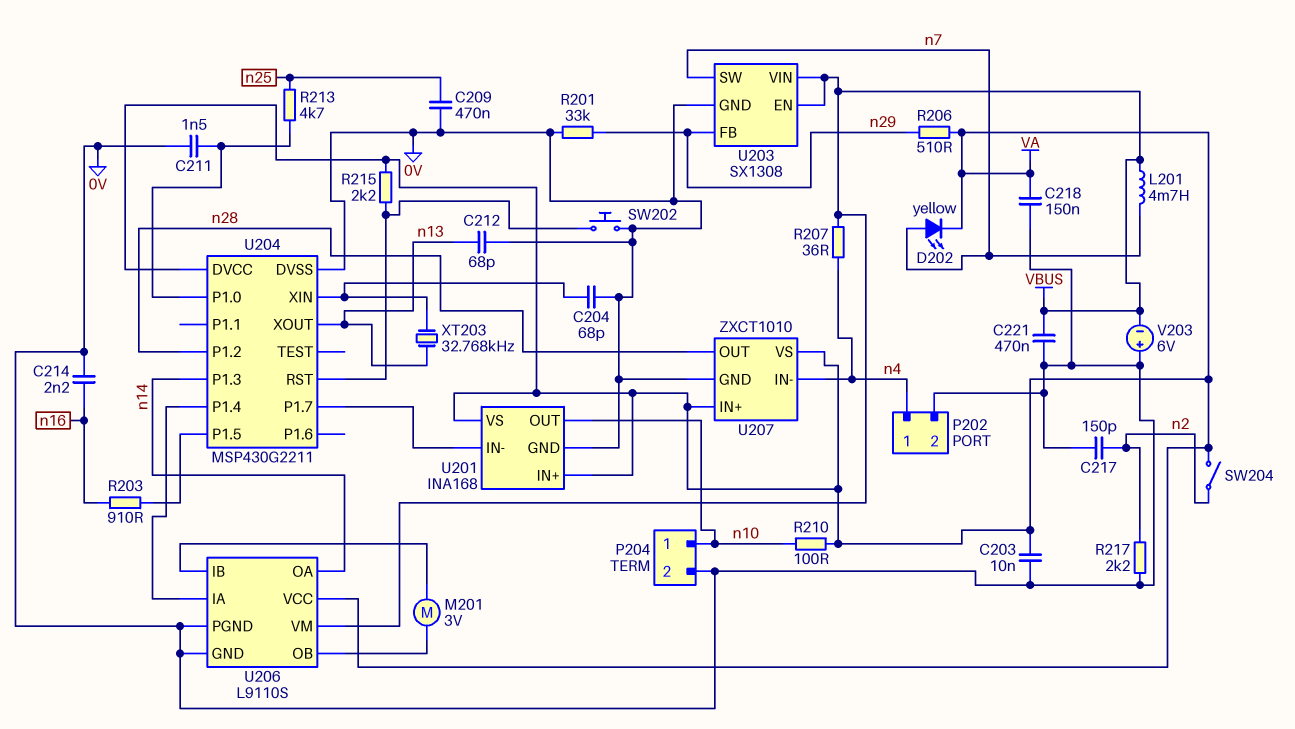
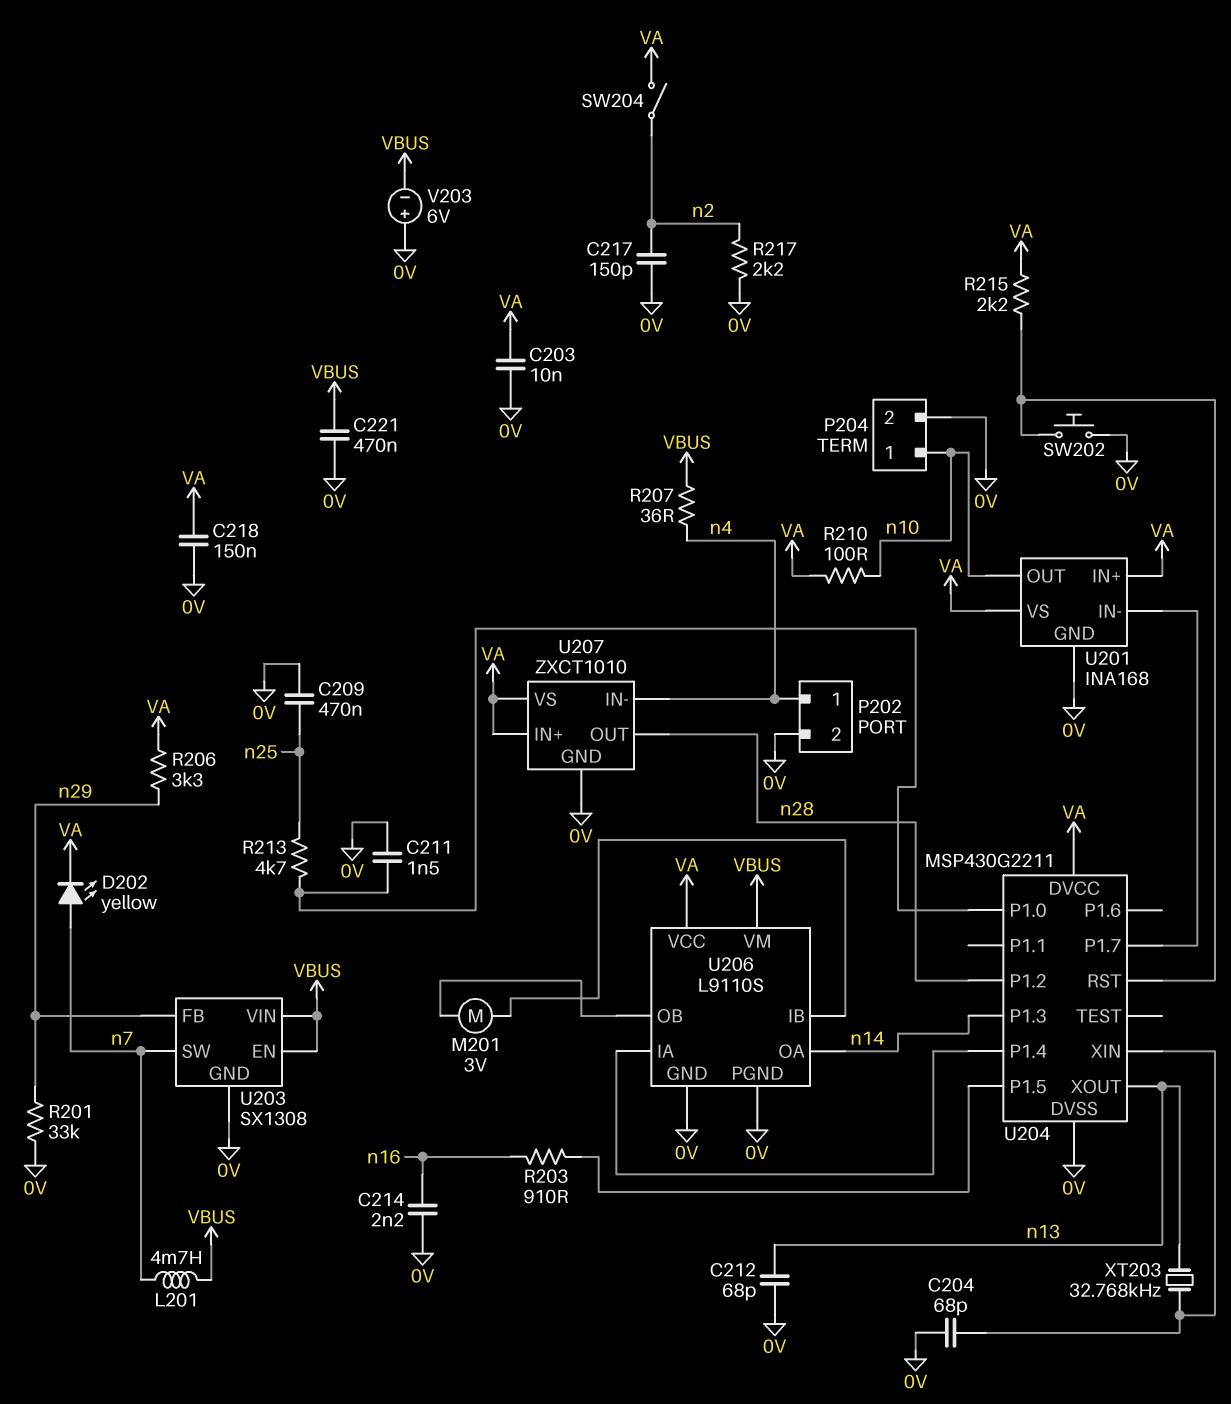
R206: 510 (VA, n29) -> 3.3k (VA, n29)

